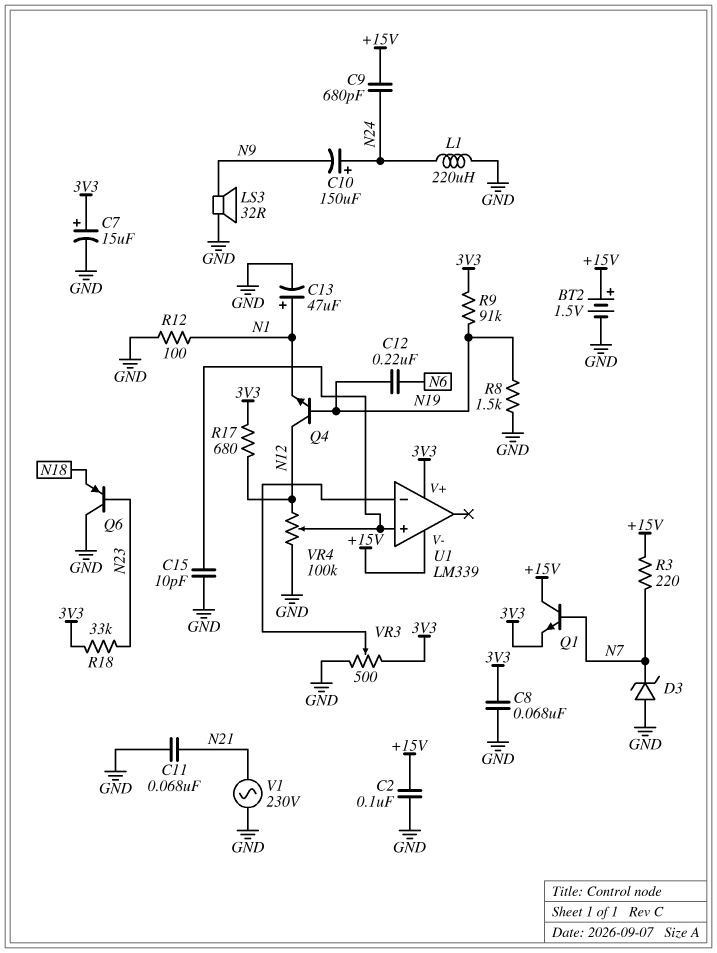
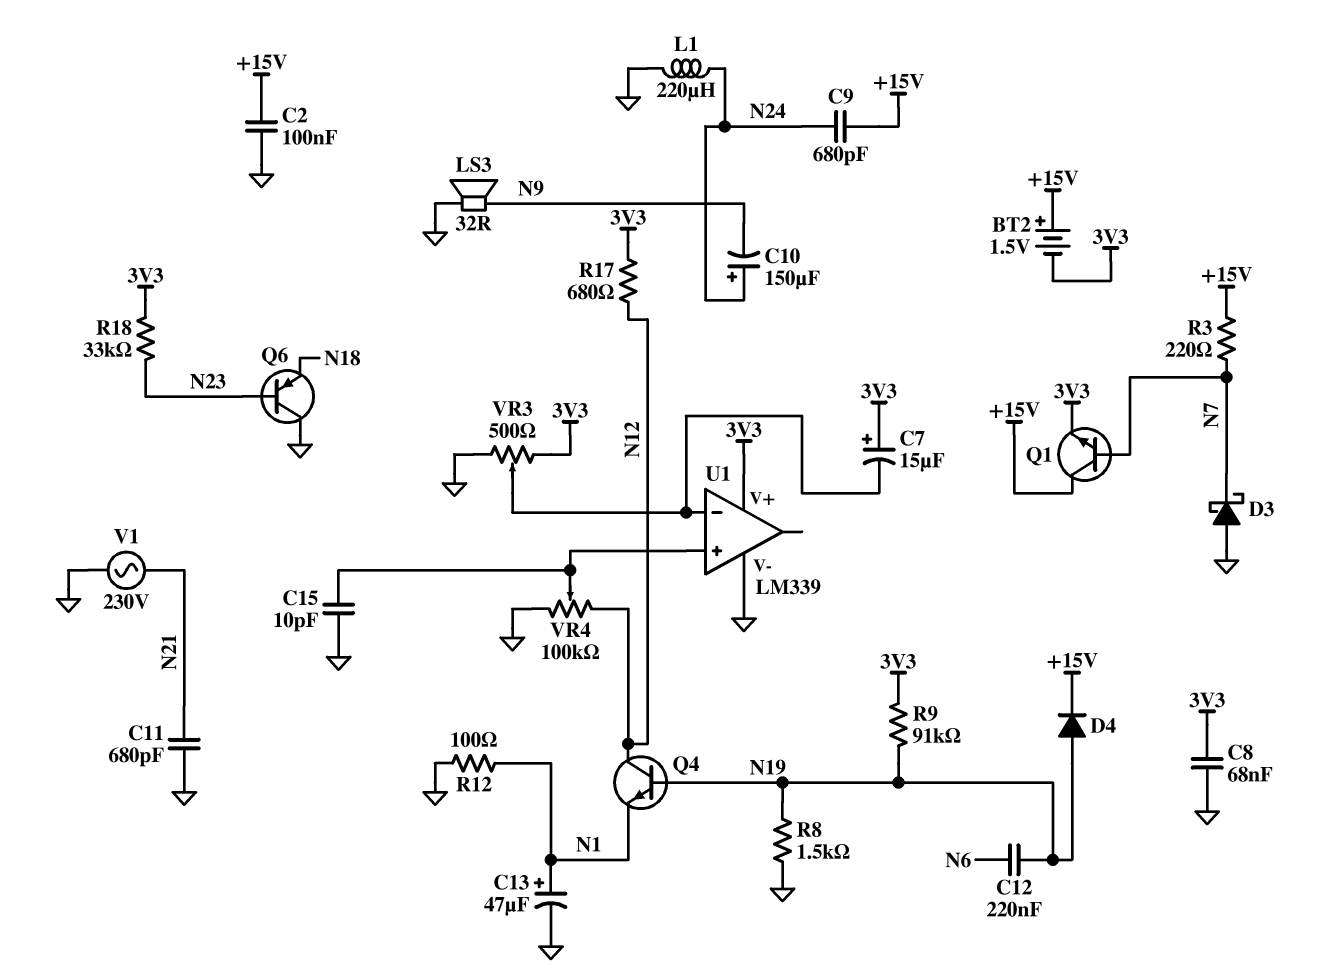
BT2: 1.5V (plus +15V, minus GND) -> 1.5V (plus +15V, minus 3V3)
C7: 15uF (plus 3V3, minus GND) -> 15uF (plus 3V3, minus U1/in-)
C11: 68nF (GND, N21) -> 680pF (GND, N21)
D3: zener (A GND, K N7) -> schottky (A GND, K N7)
D4: none -> diode (A N19, K +15V)
U1 pin V-: +15V -> GND

